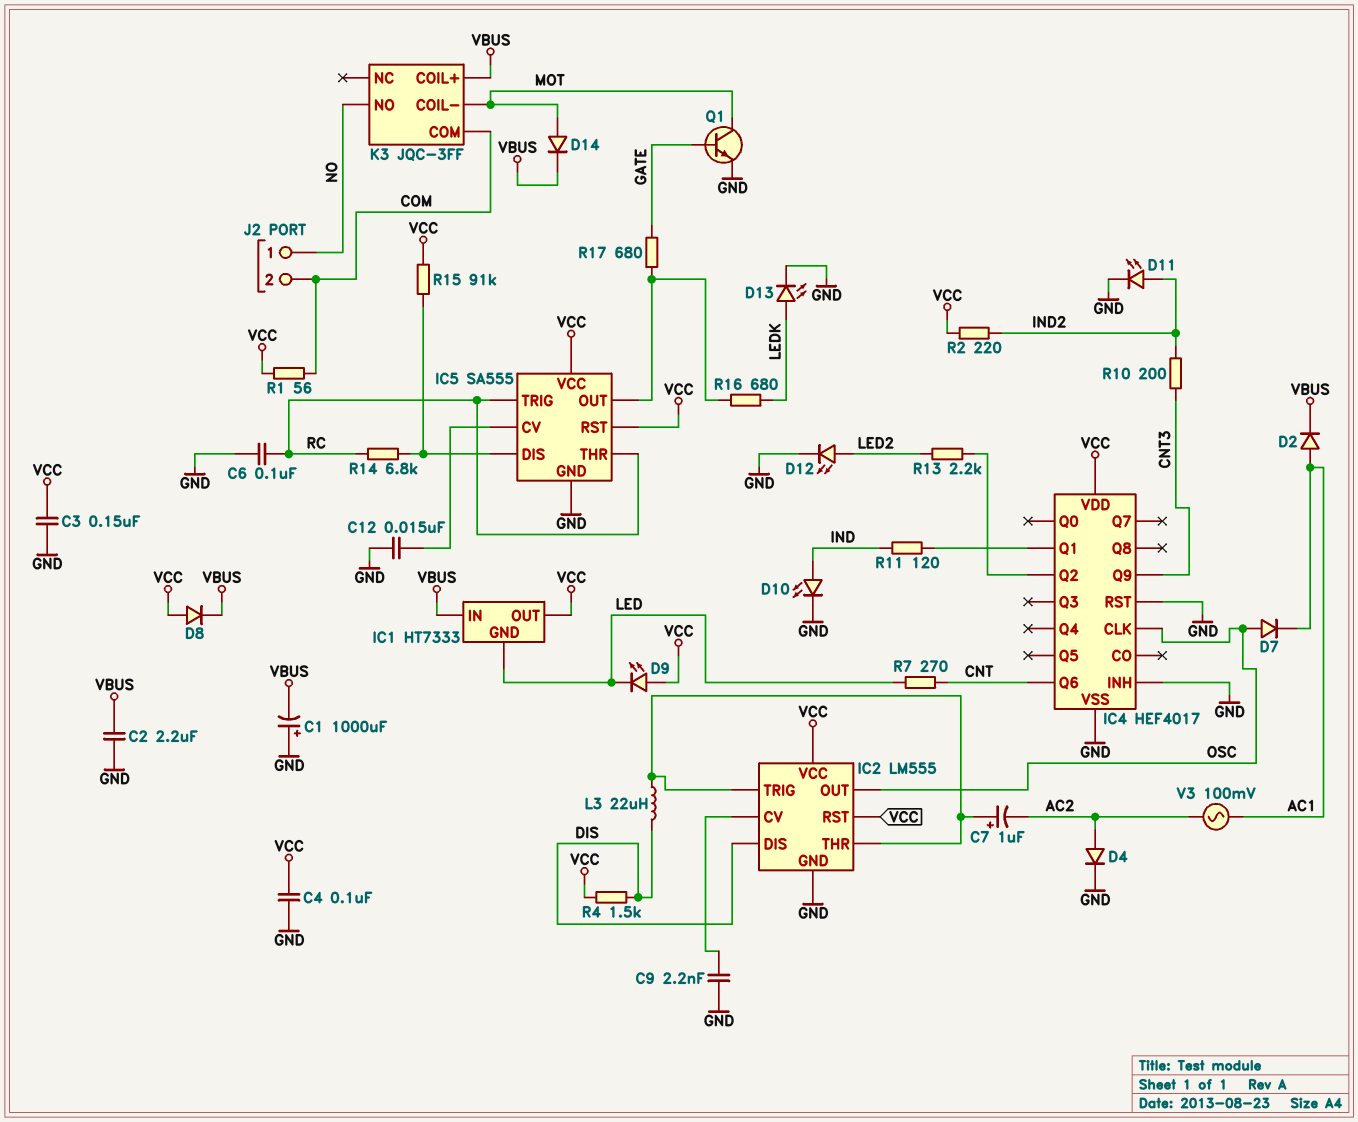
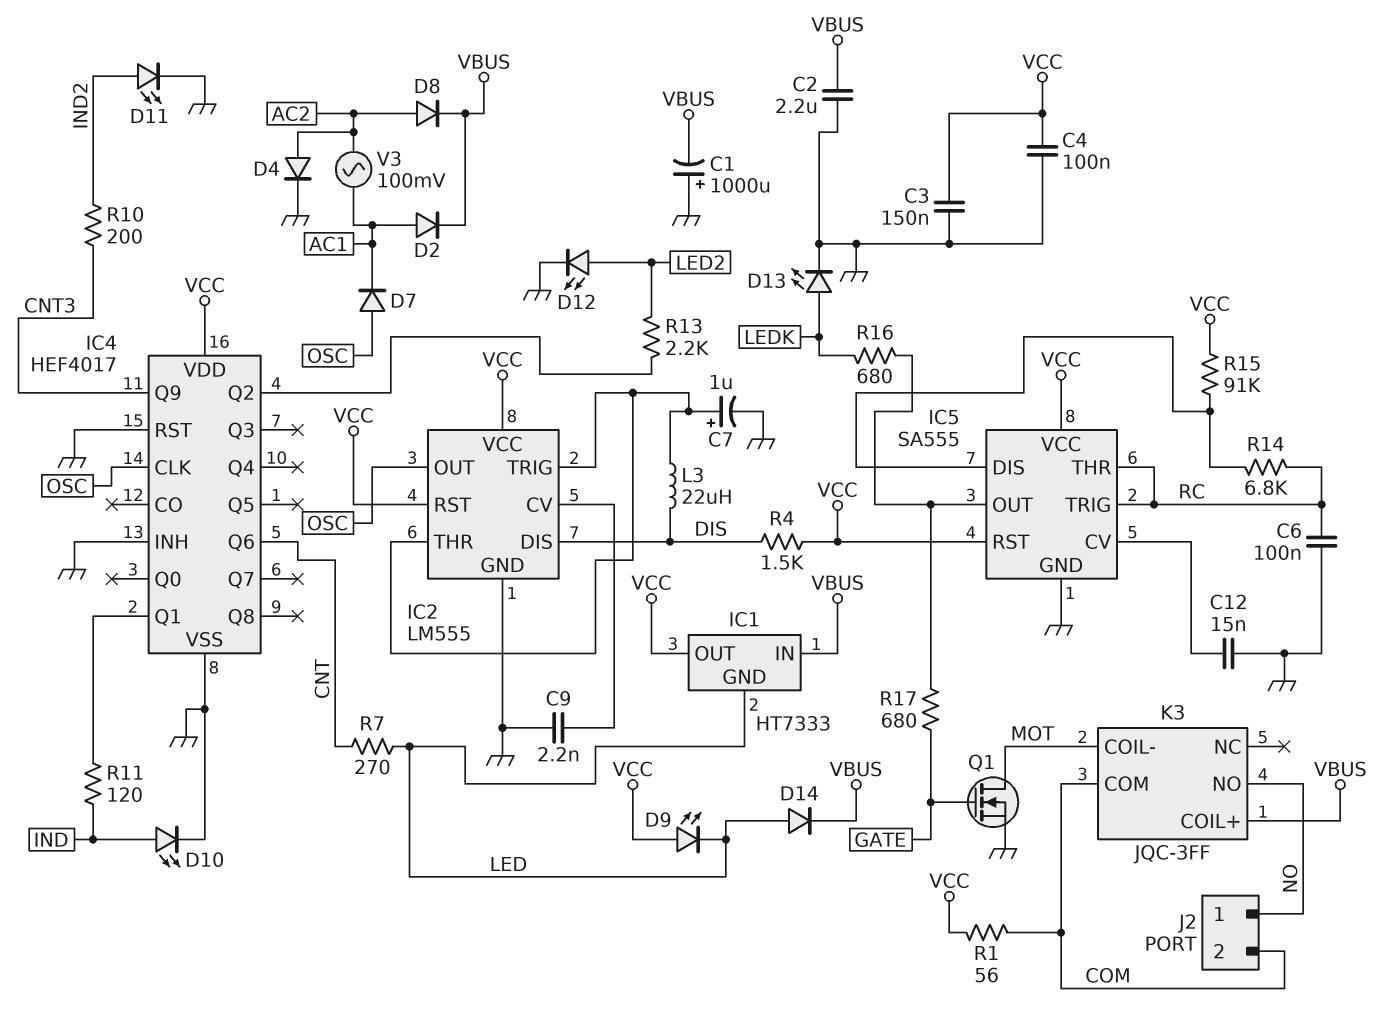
C7: 1uF (plus IC2/THR, minus AC2) -> 1uF (plus IC2/THR, minus GND)
D8: diode (A VCC, K VBUS) -> diode (A AC2, K VBUS)
D14: diode (A MOT, K VBUS) -> diode (A LED, K VBUS)
Q1: NPN (B GATE, C MOT, E GND) -> NMOS (G GATE, D MOT, S GND)
R2: 220 (IND2, VCC) -> none

